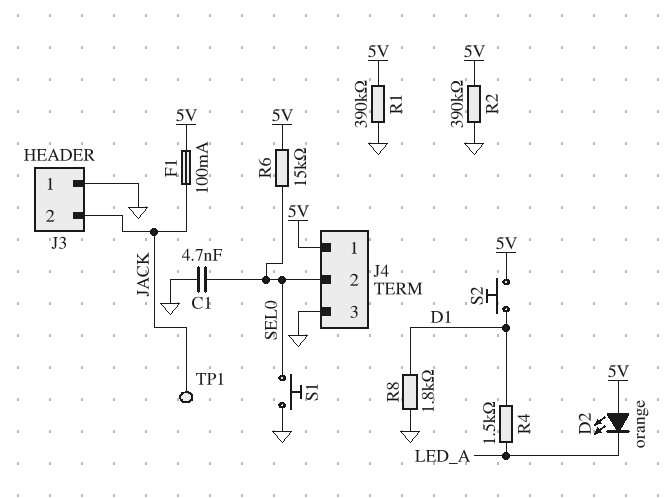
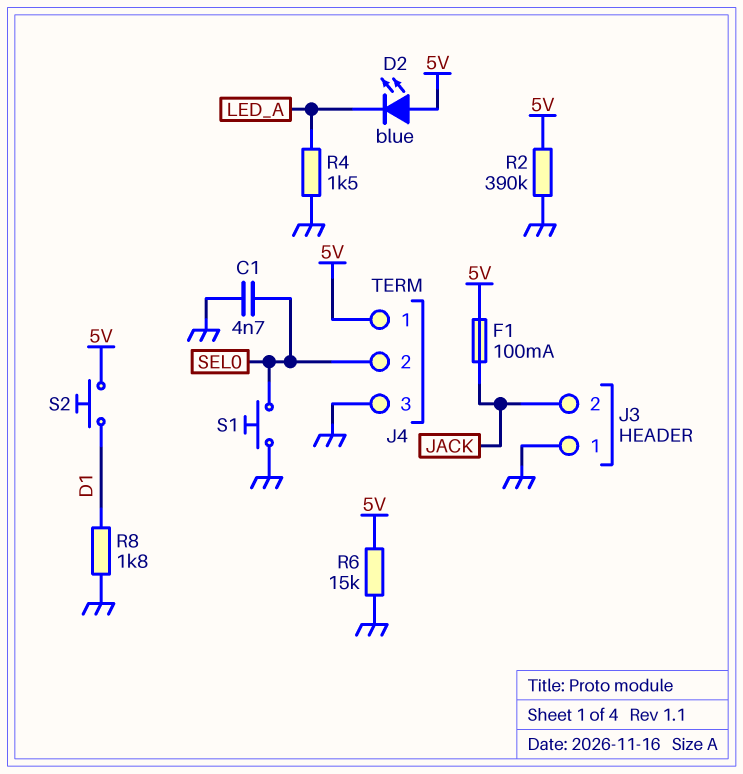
D2: LED orange (A 5V, K LED_A) -> LED blue (A 5V, K LED_A)
R1: 390k (5V, GND) -> none
R4: 1.5k (D1, LED_A) -> 1.5k (GND, LED_A)
R6: 15k (5V, SEL0) -> 15k (5V, GND)
TP1: test point (JACK) -> none

